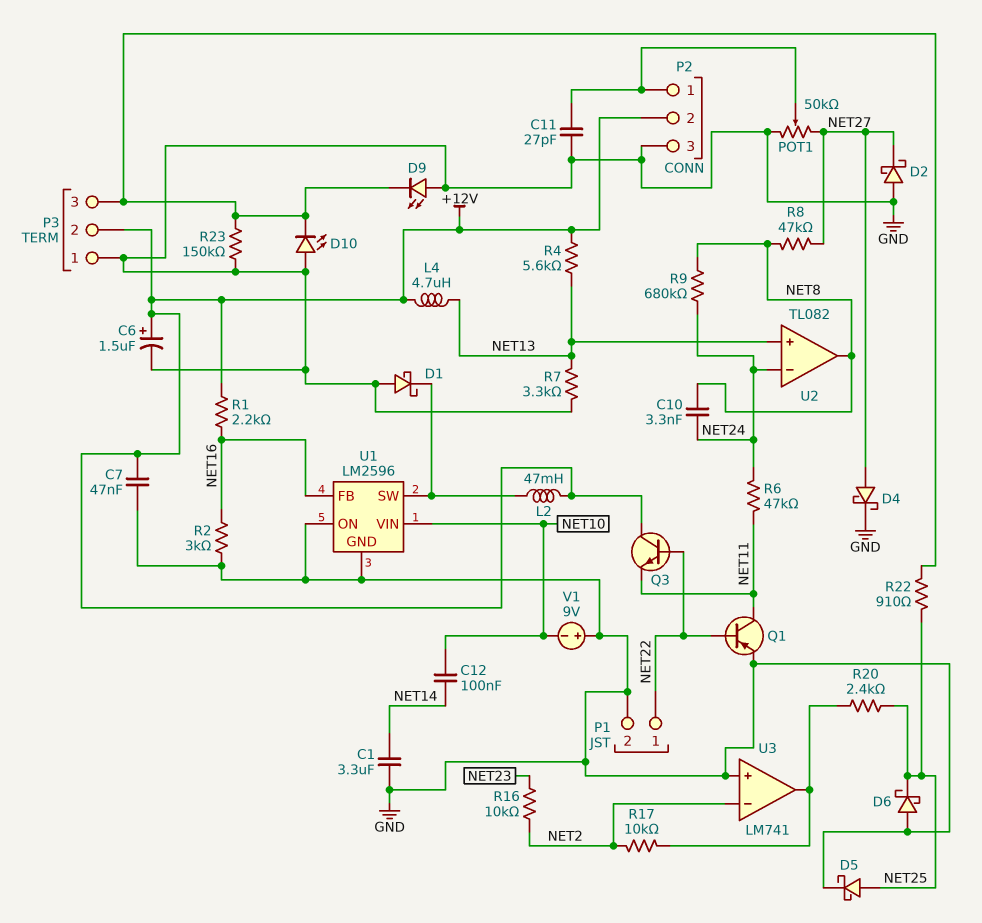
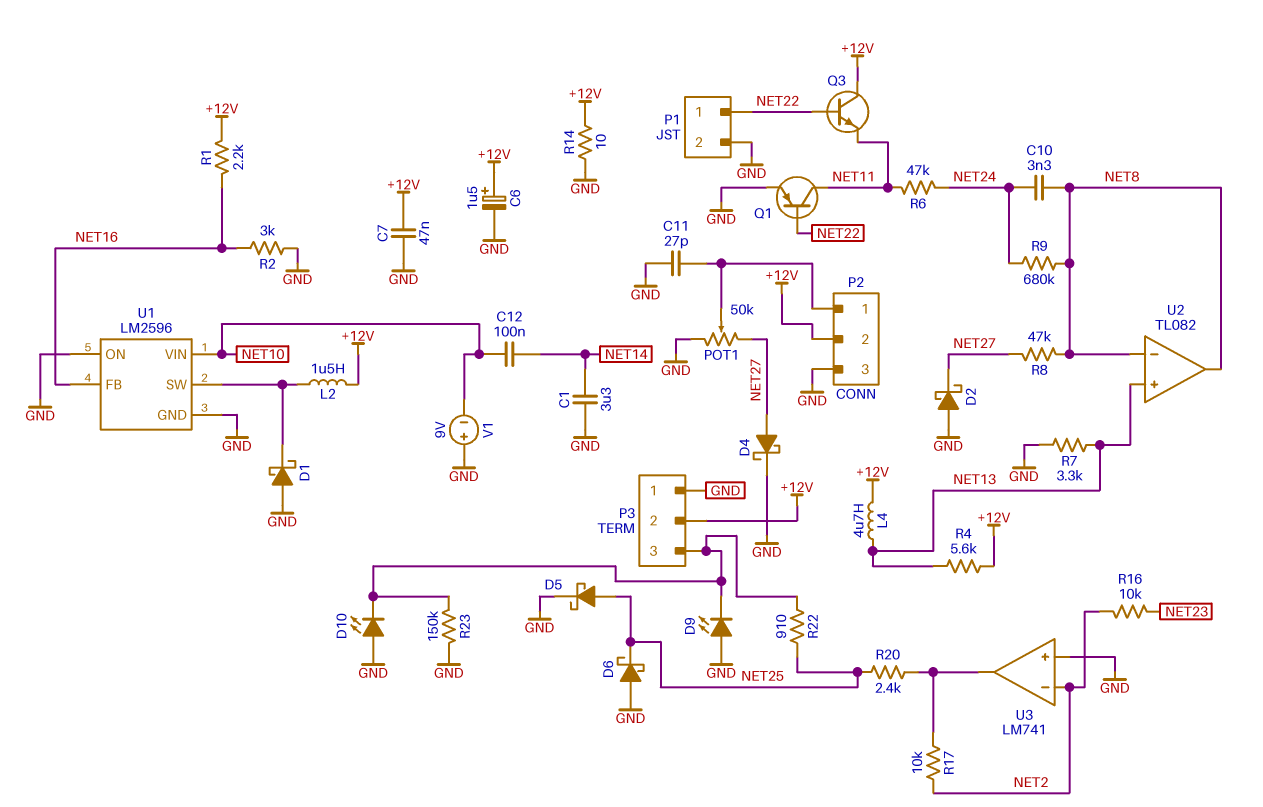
L2: 47mH (+12V, U1/SW) -> 1.5uH (+12V, U1/SW)
R14: none -> 10 (+12V, GND)
U2 pin in-: NET24 -> NET8

